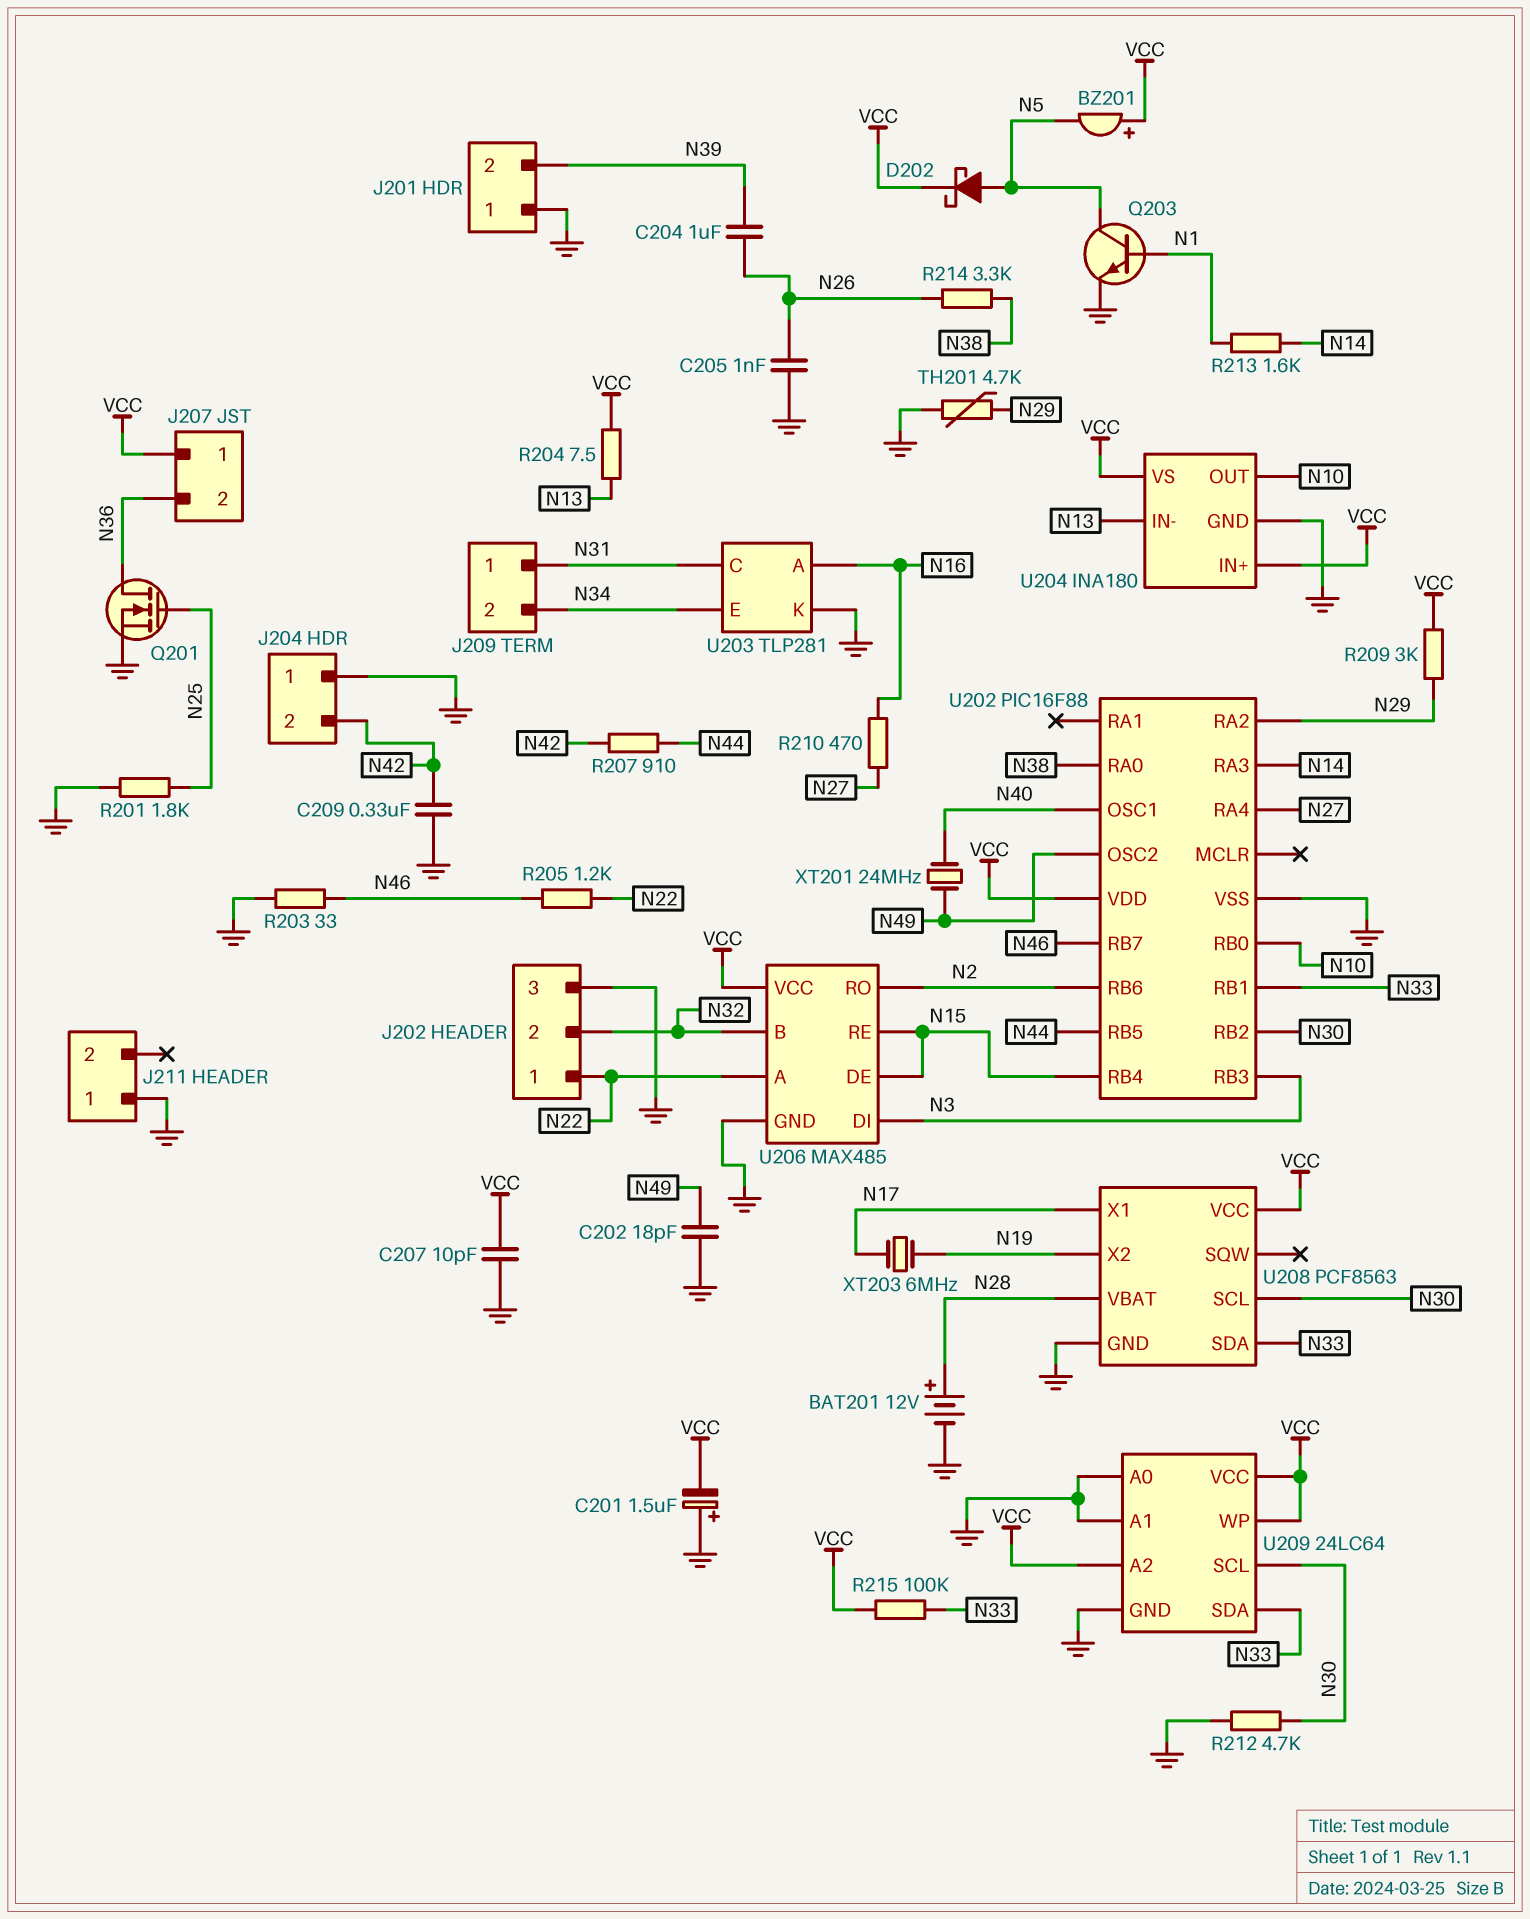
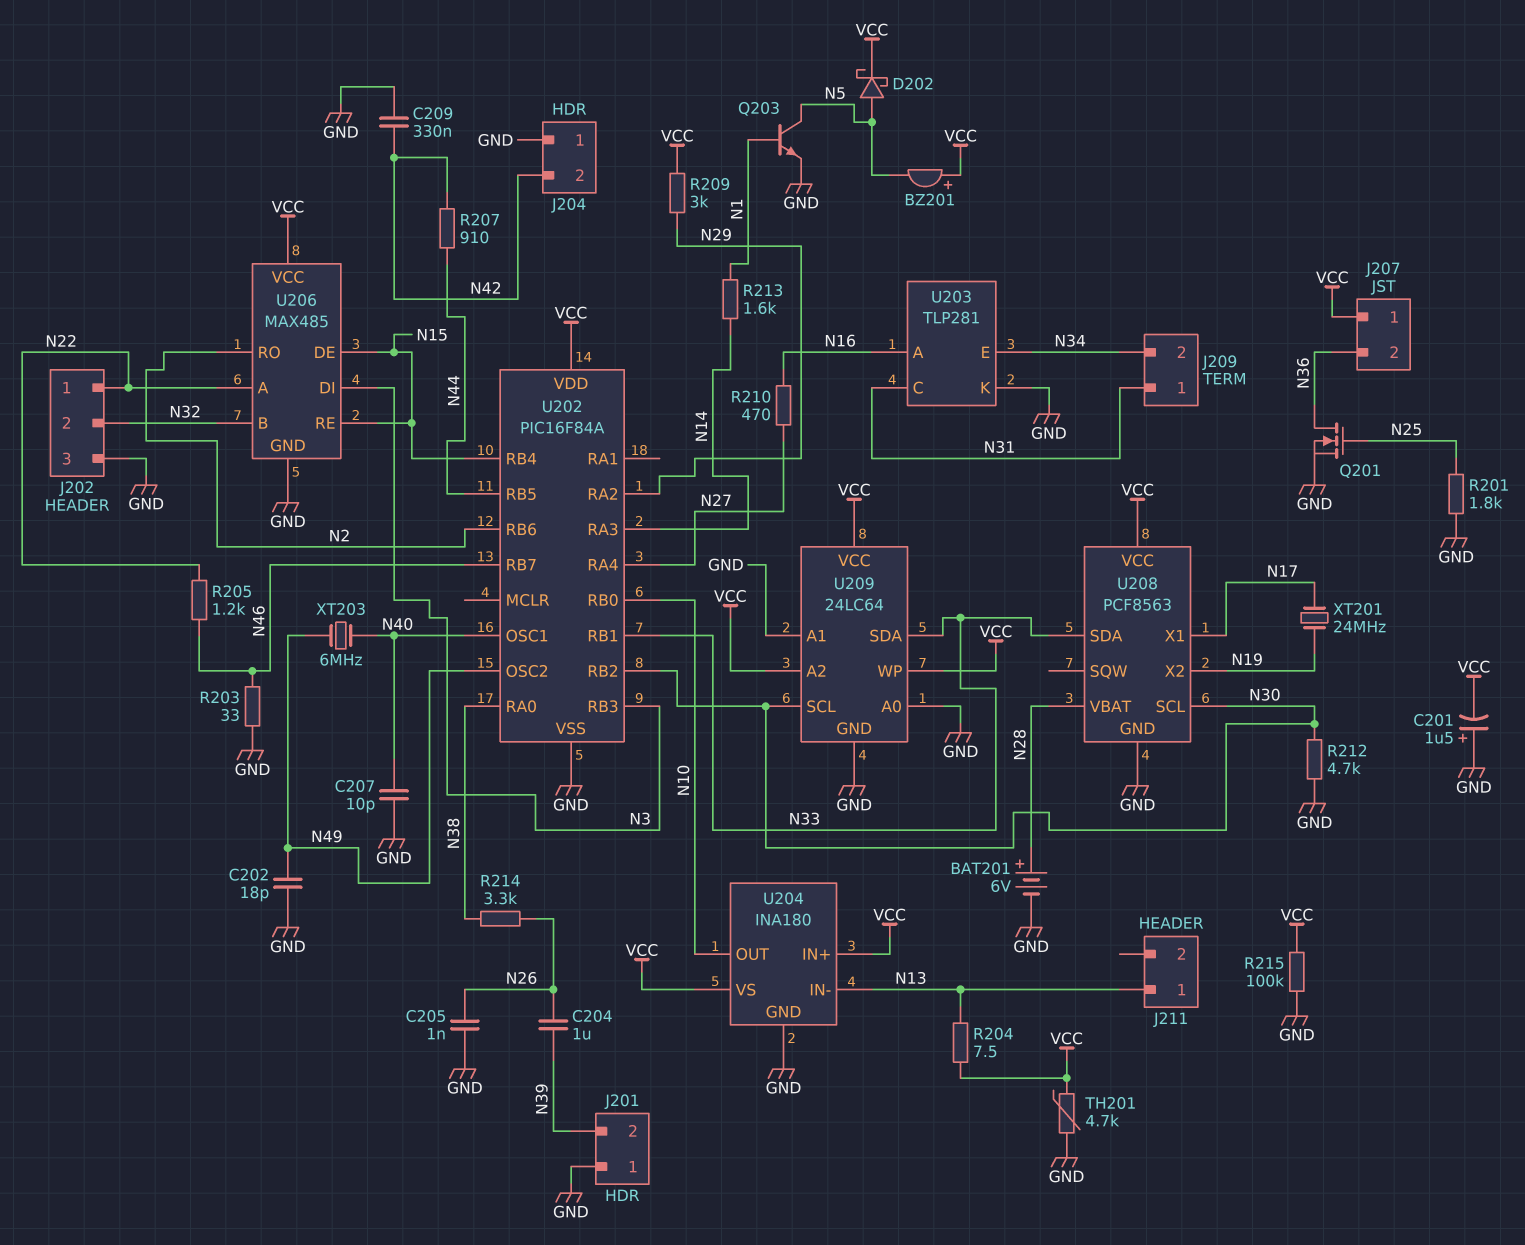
BAT201: 12V (plus N28, minus GND) -> 6V (plus N28, minus GND)
C207: 10pF (GND, VCC) -> 10pF (GND, N40)
J211 pin 1: GND -> N13
R215: 100k (N33, VCC) -> 100k (GND, VCC)
TH201: 4.7k (GND, N29) -> 4.7k (GND, VCC)
U202: PIC16F88 -> PIC16F84A
XT201: 24MHz (N40, N49) -> 24MHz (N17, N19)
XT203: 6MHz (N17, N19) -> 6MHz (N40, N49)

